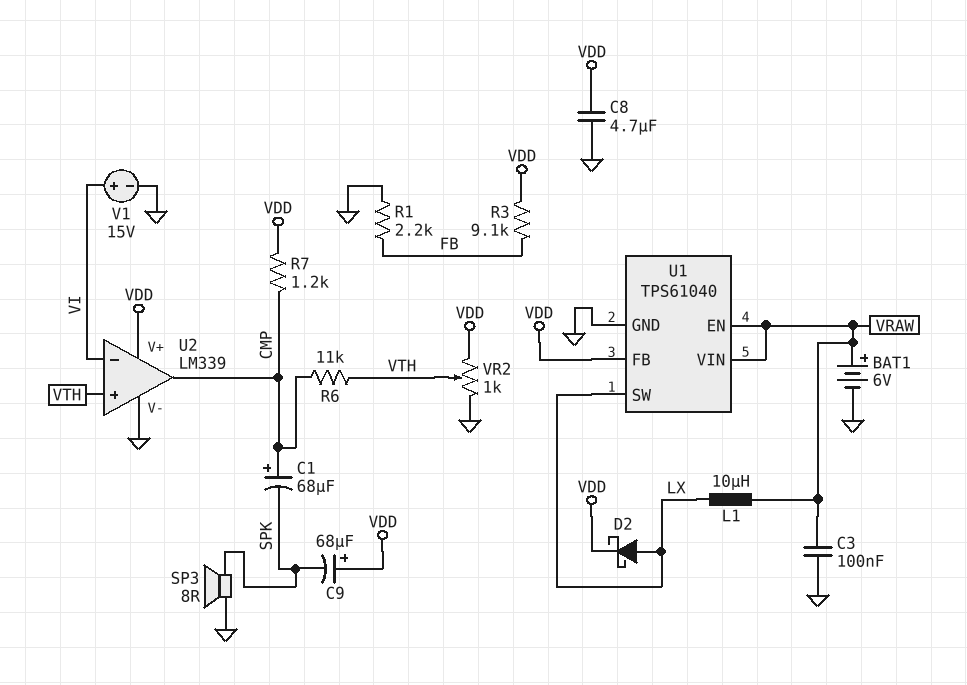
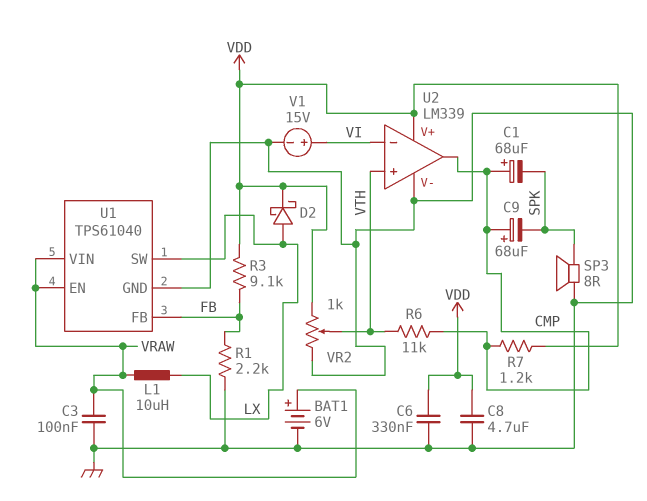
C6: none -> 330nF (GND, VDD)
C9: 68uF (plus VDD, minus SPK) -> 68uF (plus CMP, minus SPK)
U1 pin FB: VDD -> FB

